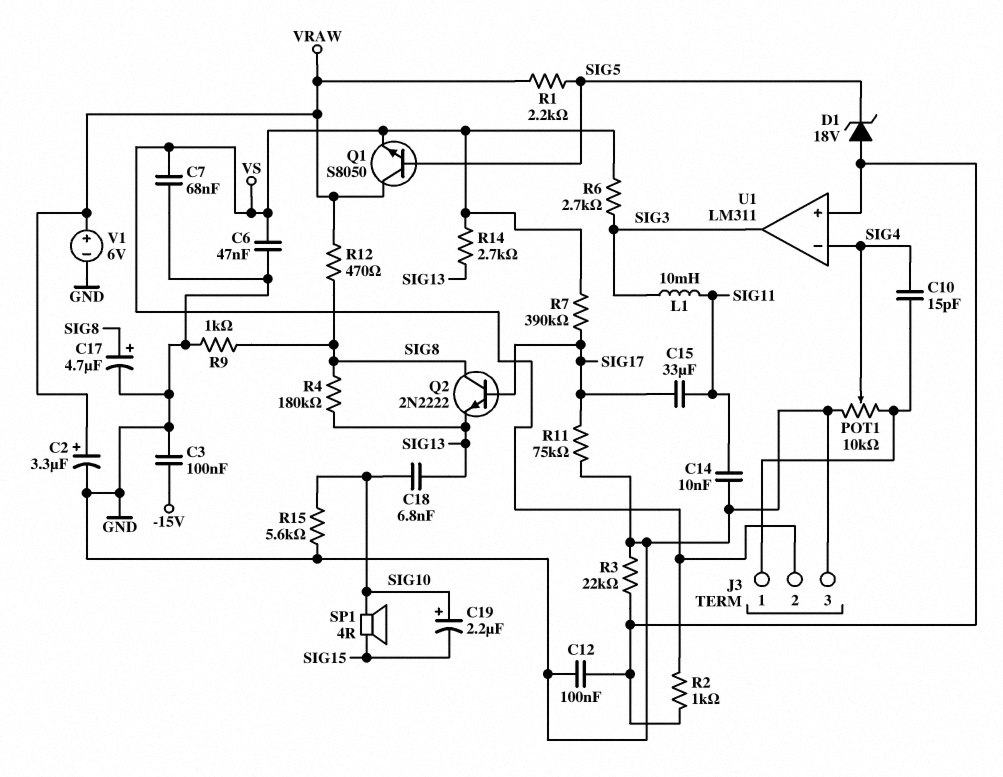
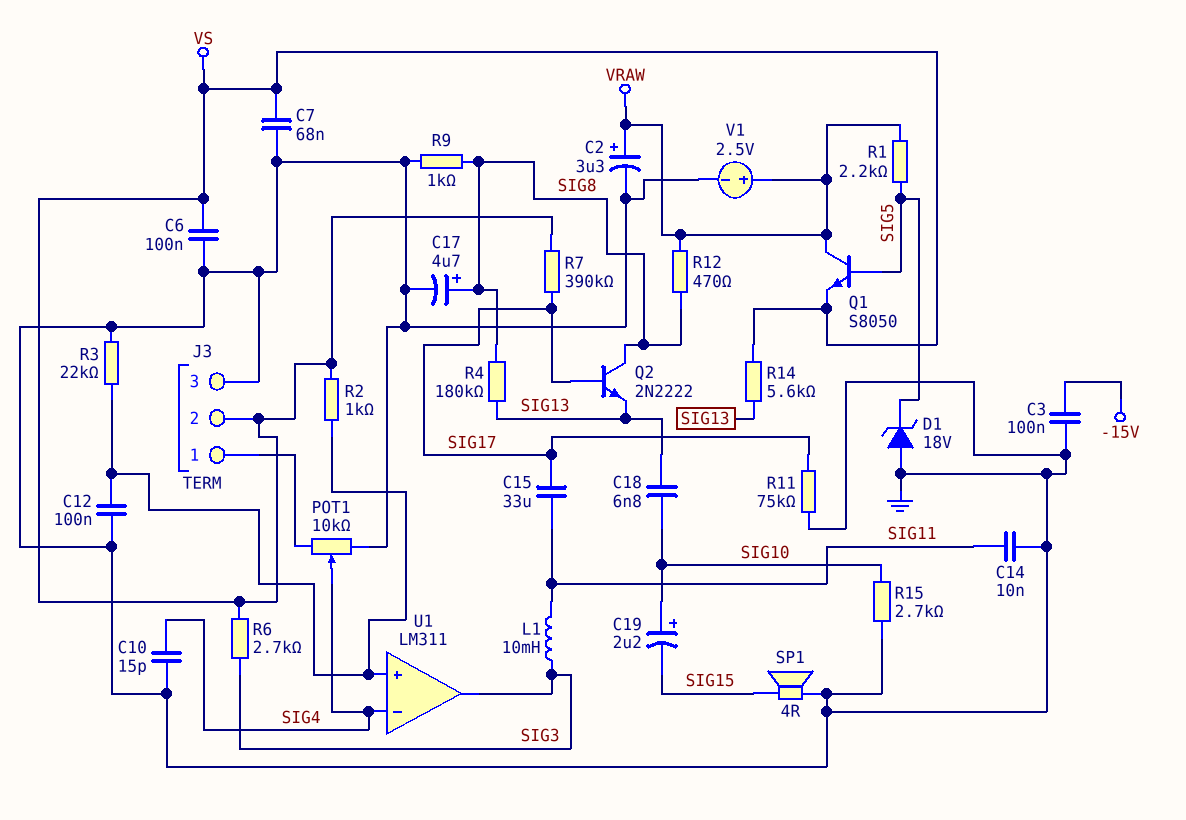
C6: 47nF (GND, VS) -> 100nF (GND, VS)
C10: 15pF (J3/1, SIG4) -> 15pF (GND, SIG4)
D1: zener 18V (A U1/in+, K SIG5) -> zener 18V (A GND, K SIG5)
R14: 2.7k (SIG13, VS) -> 5.6k (SIG13, VS)
R15: 5.6k (GND, SIG10) -> 2.7k (GND, SIG10)
SP1: speaker 4R (SIG10, SIG15) -> speaker 4R (GND, SIG15)
V1: 6V (plus VRAW, minus GND) -> 2.5V (plus VRAW, minus GND)

